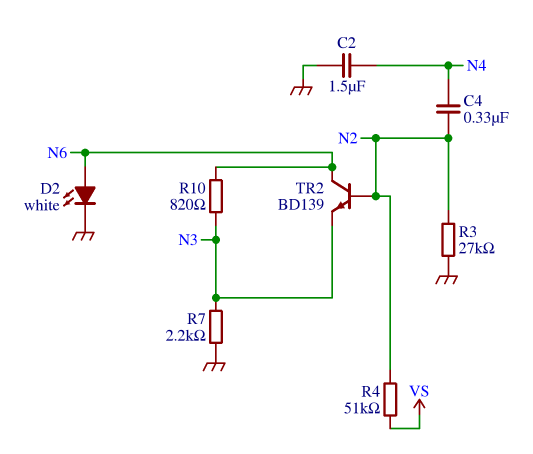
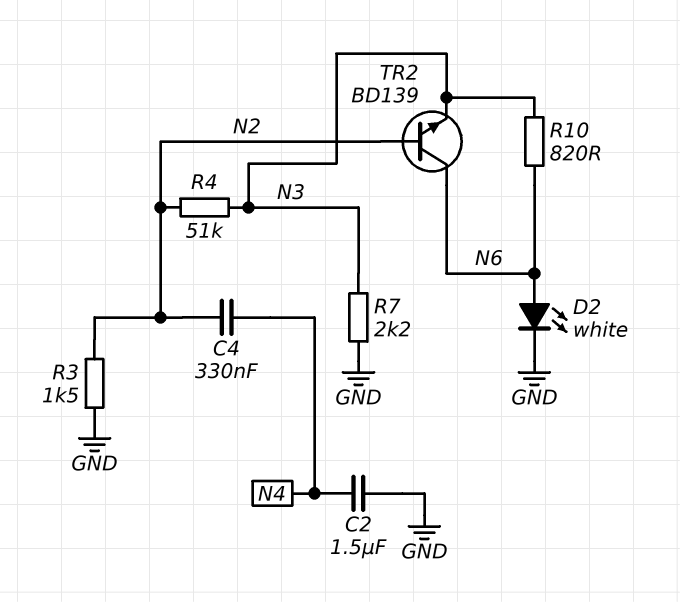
R3: 27k (GND, N2) -> 1.5k (GND, N2)
R4: 51k (N2, VS) -> 51k (N2, N3)

